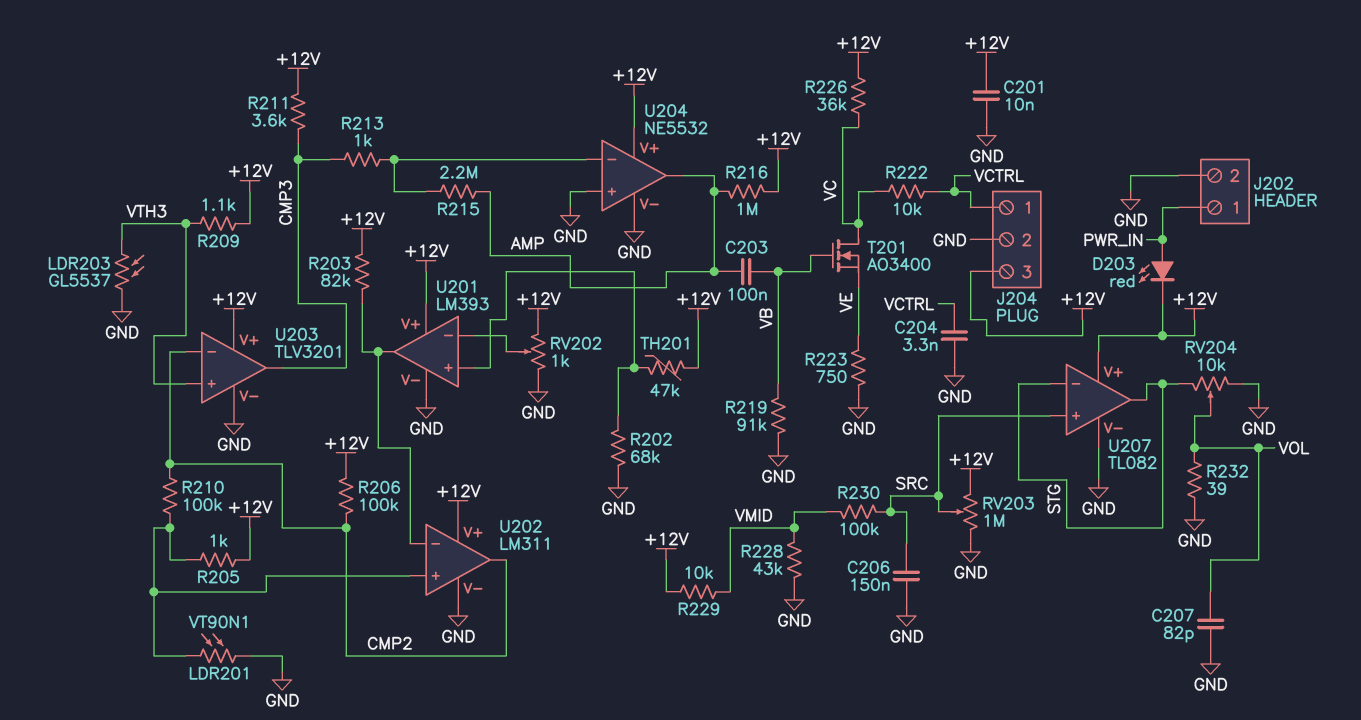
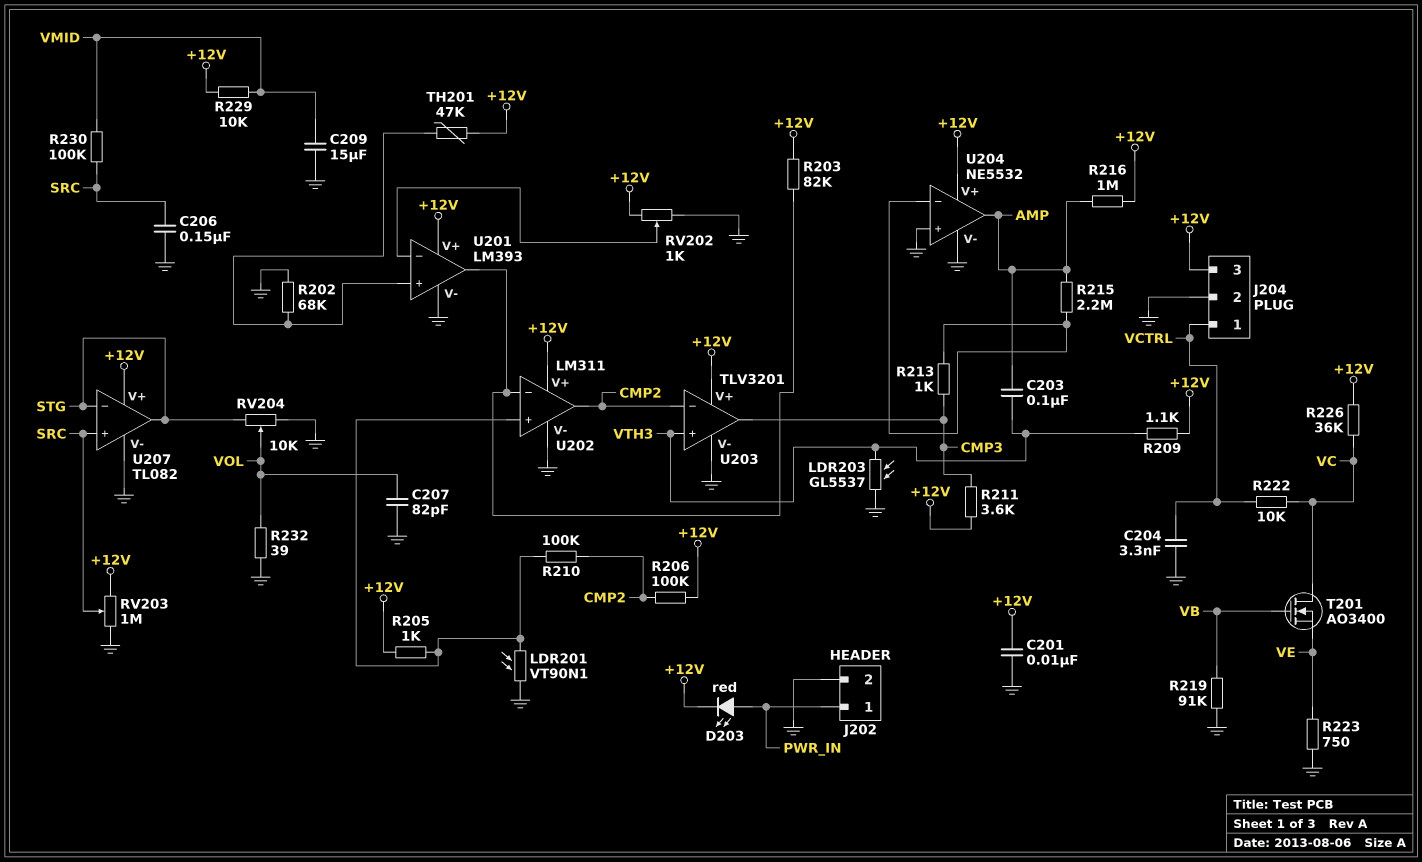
C203: 100nF (AMP, VB) -> 100nF (AMP, VTH3)
C209: none -> 15uF (GND, VMID)
R228: 43k (GND, VMID) -> none

